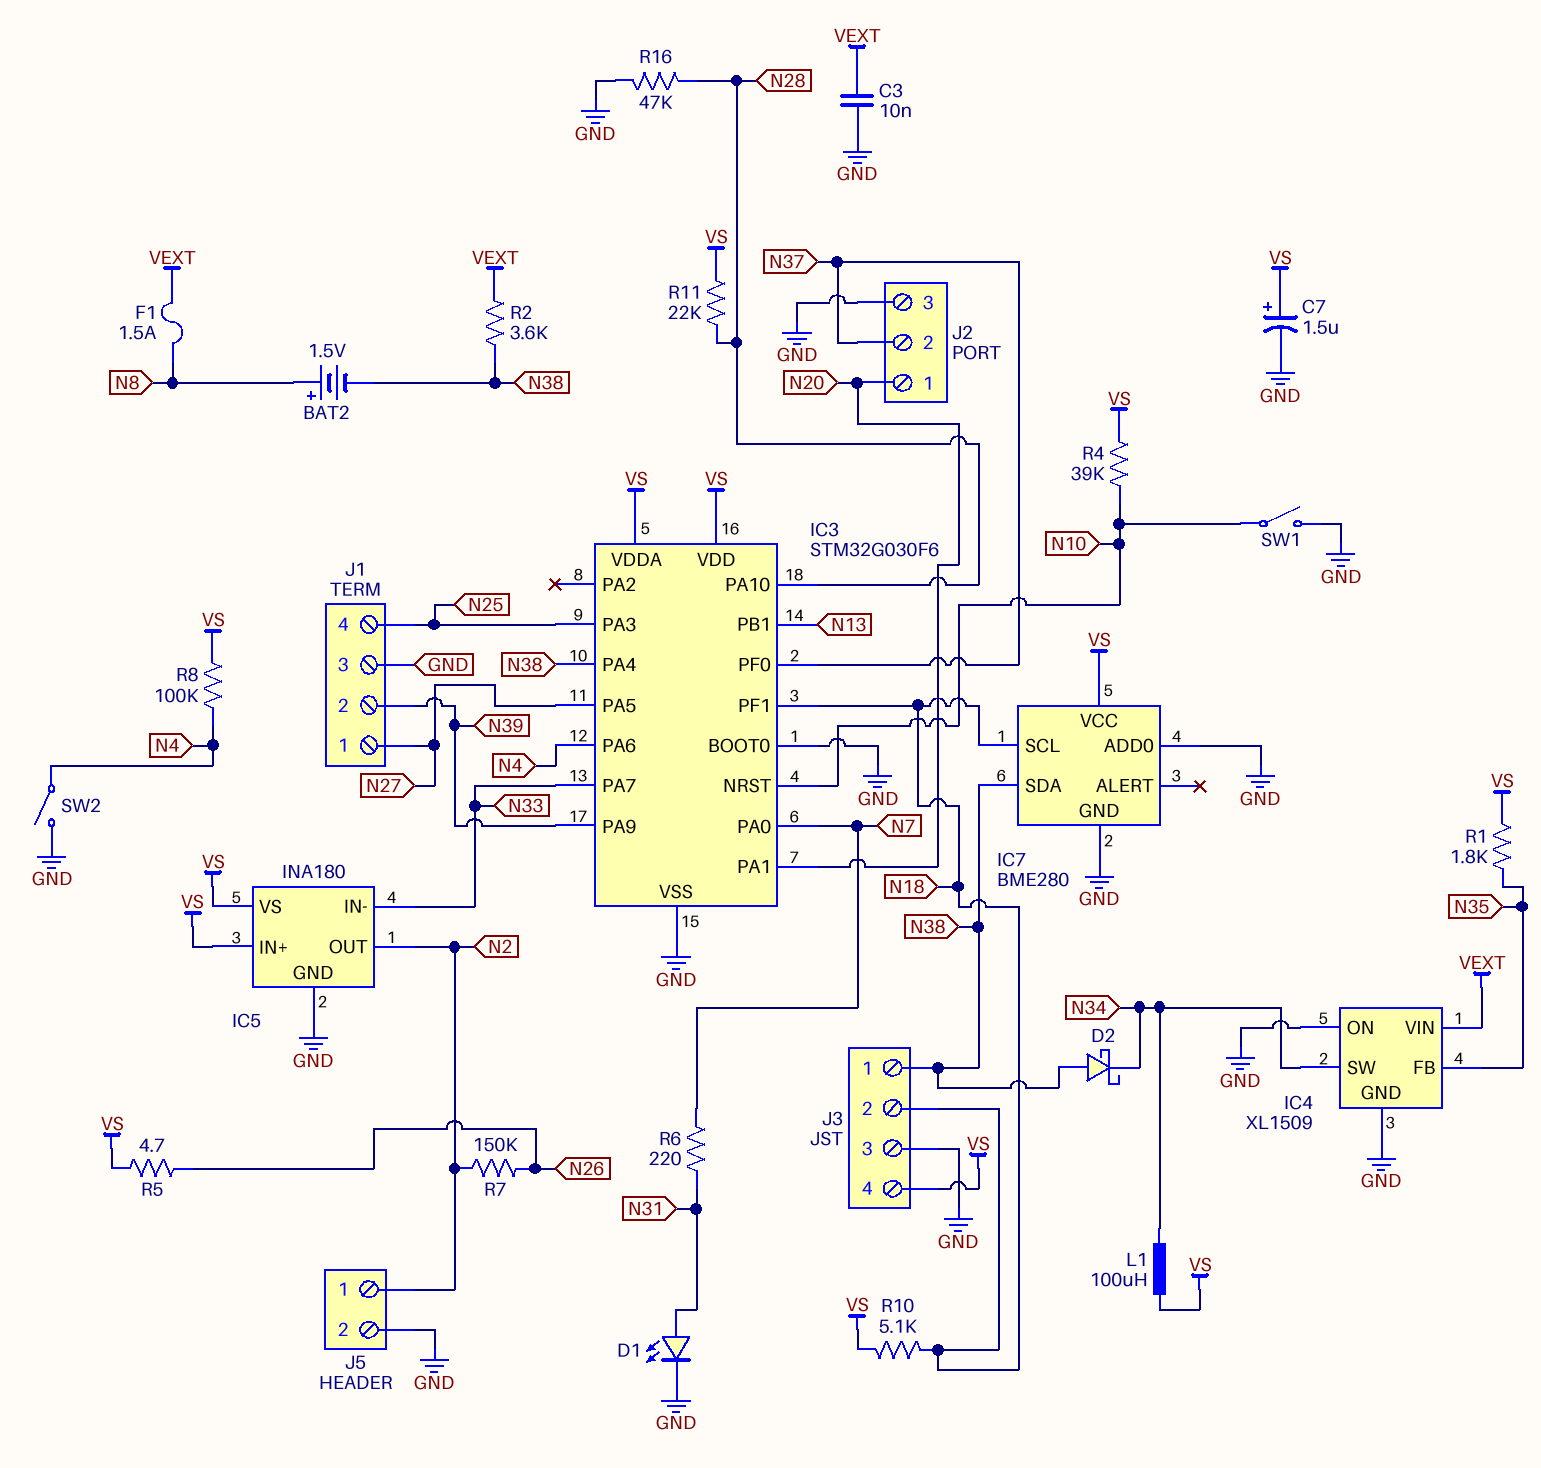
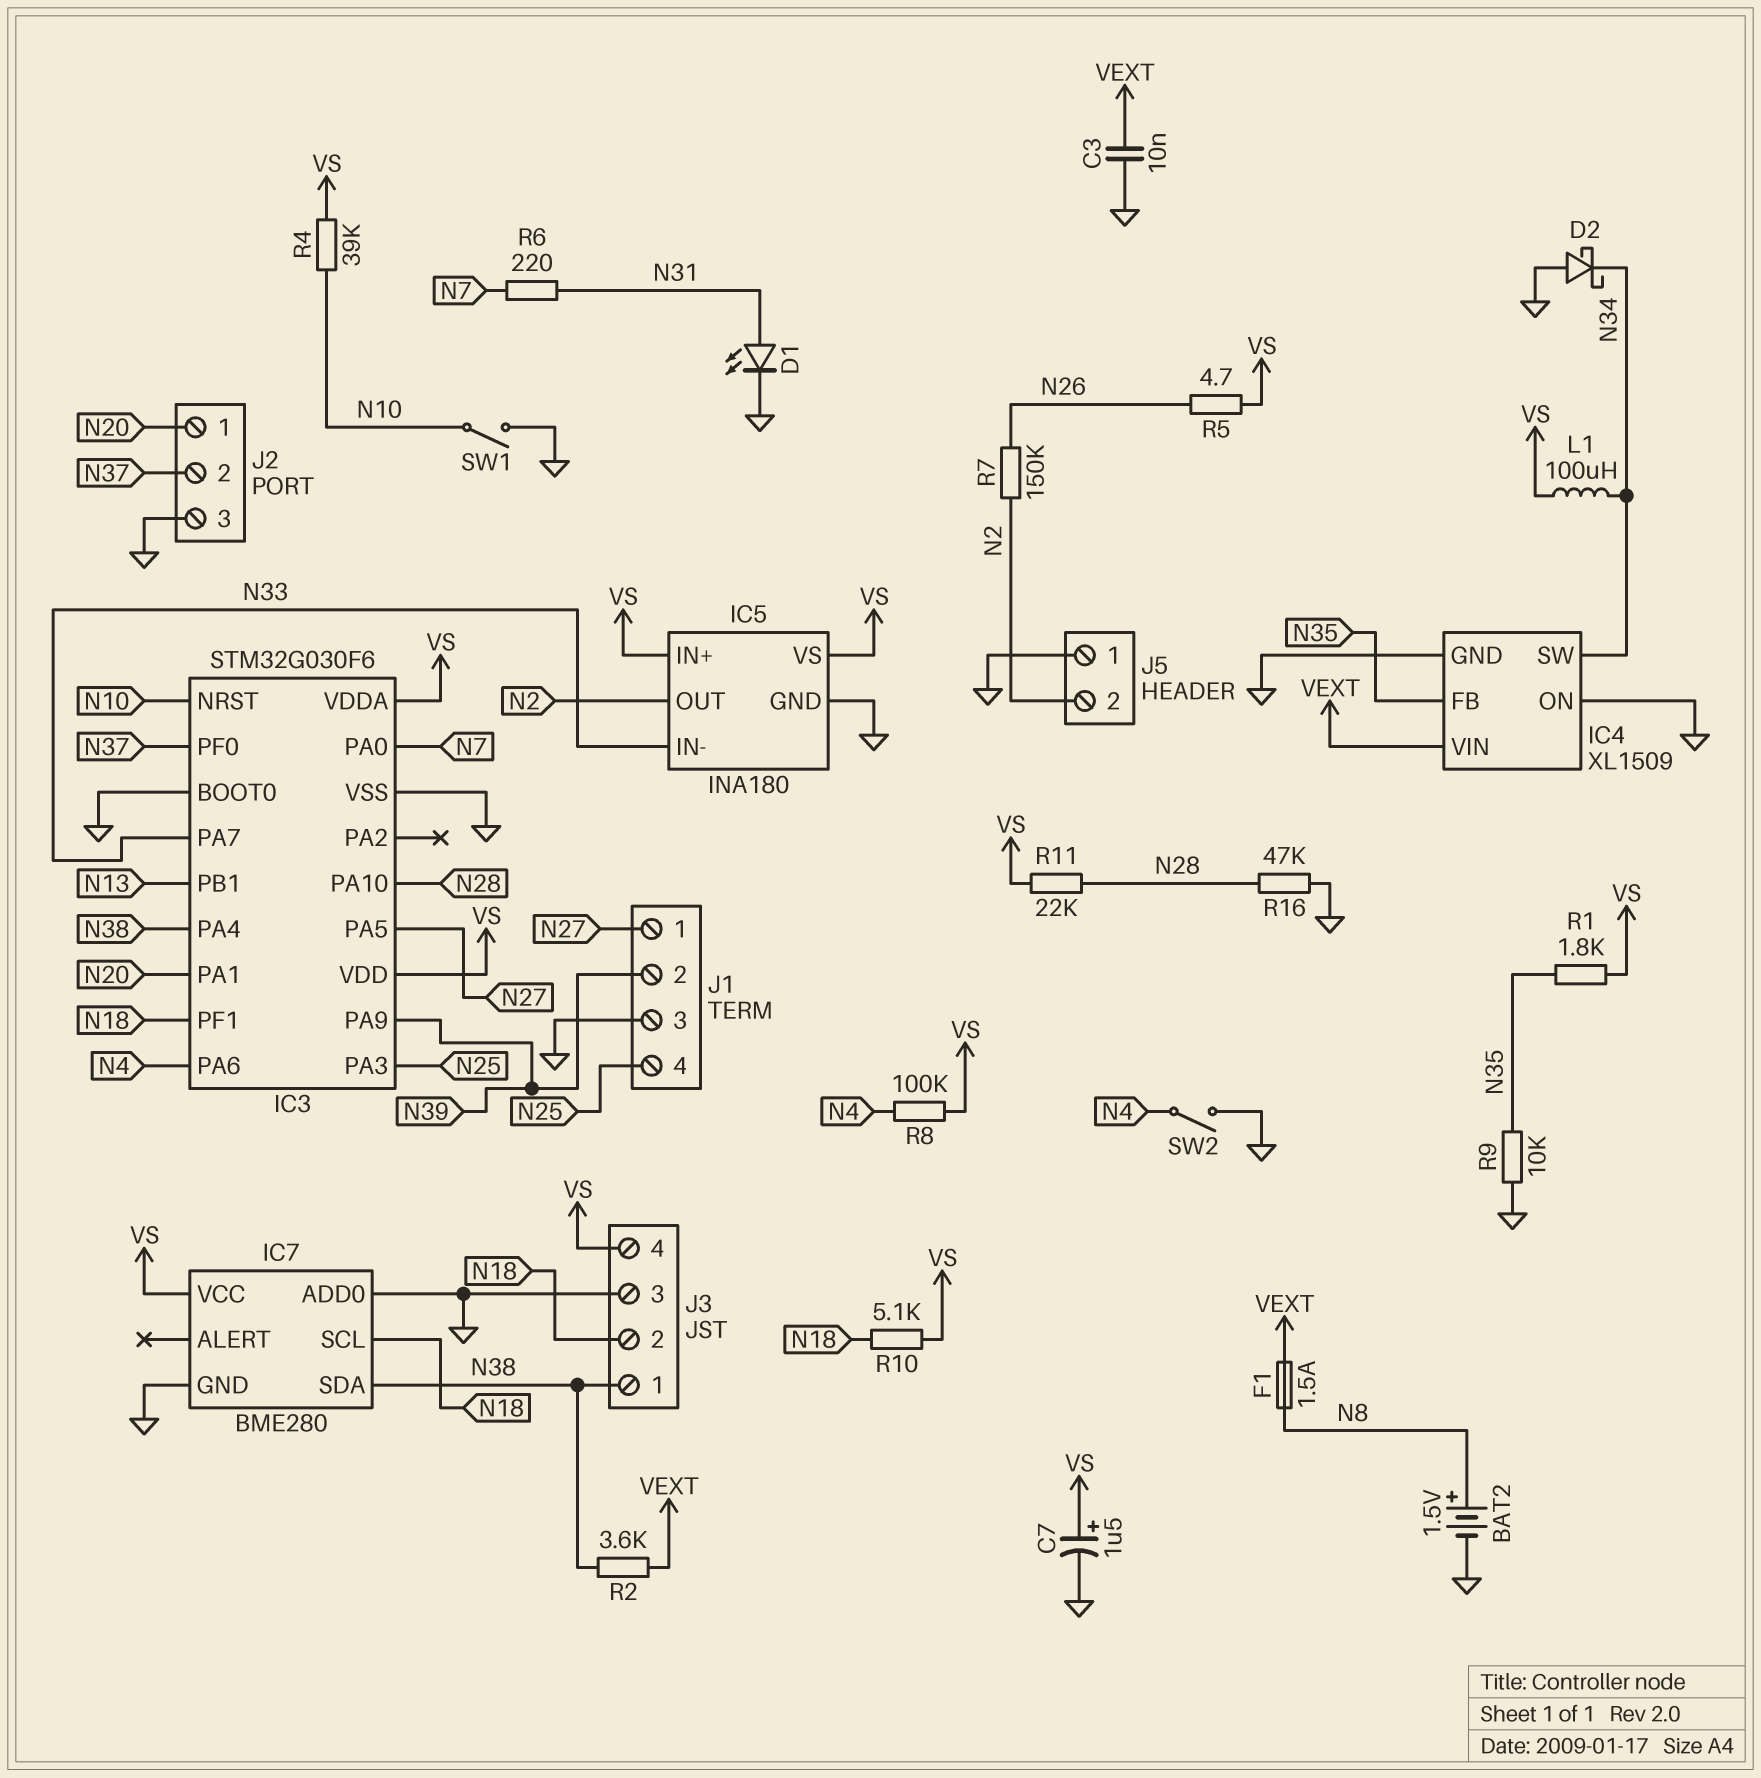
BAT2: 1.5V (plus N8, minus N38) -> 1.5V (plus N8, minus GND)
D2: schottky (A N38, K N34) -> schottky (A GND, K N34)
J5 pin 1: N2 -> GND
J5 pin 2: GND -> N2
R9: none -> 10k (GND, N35)

